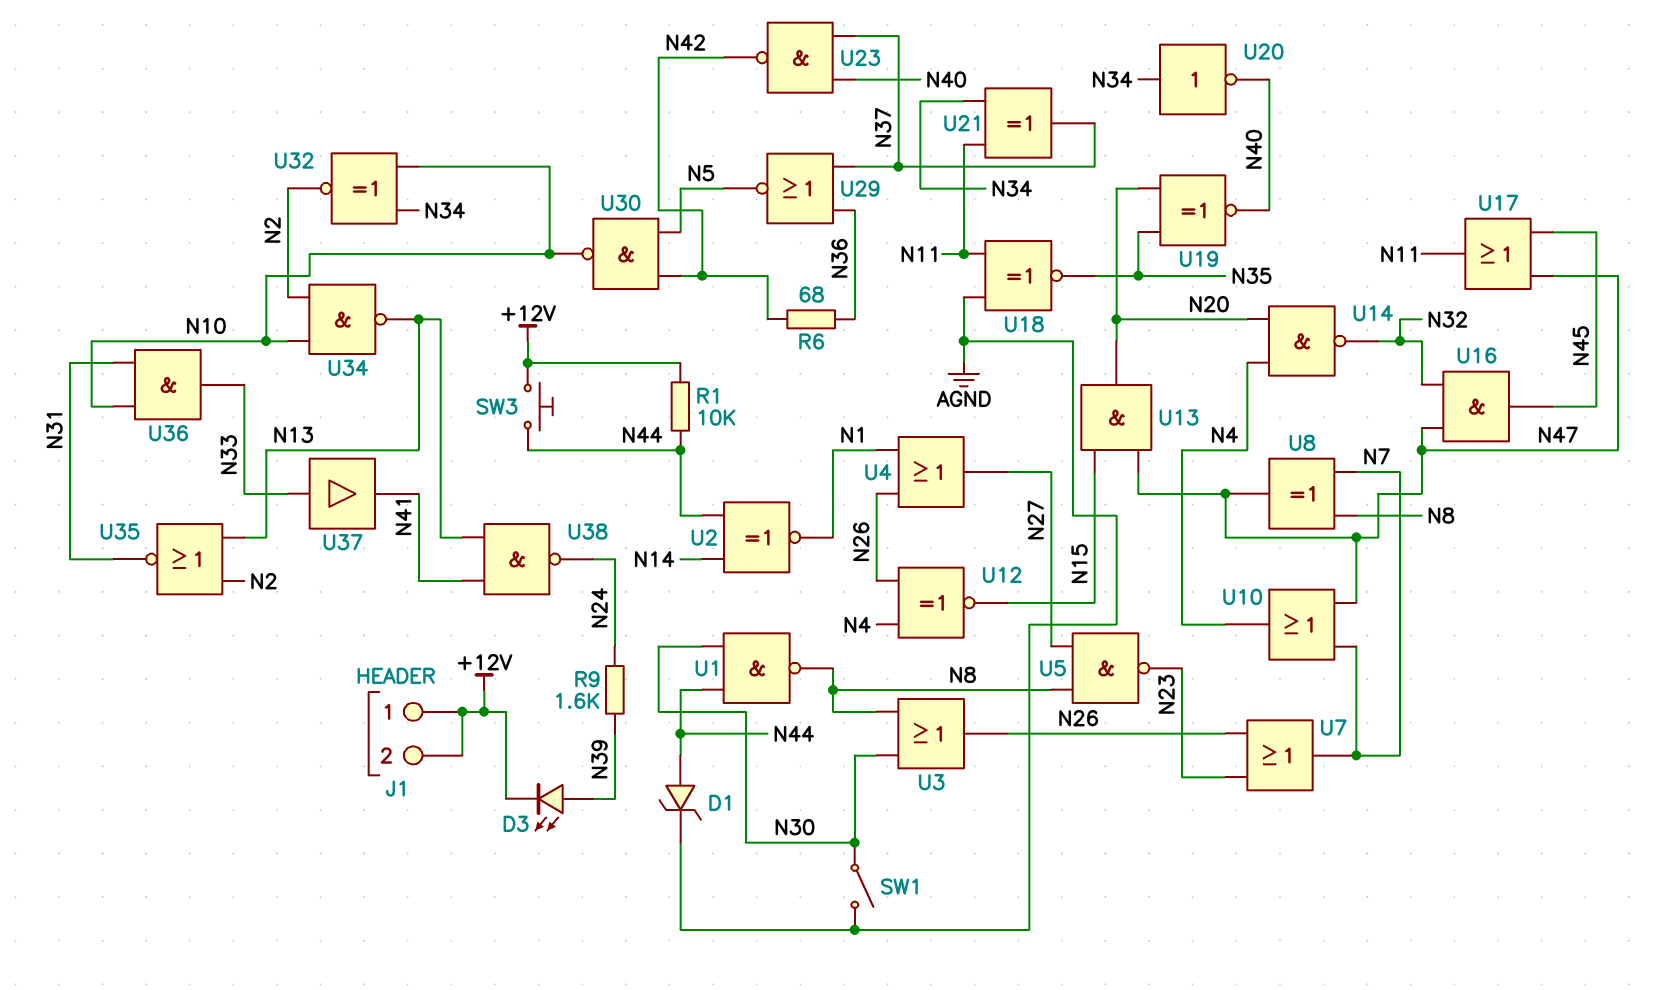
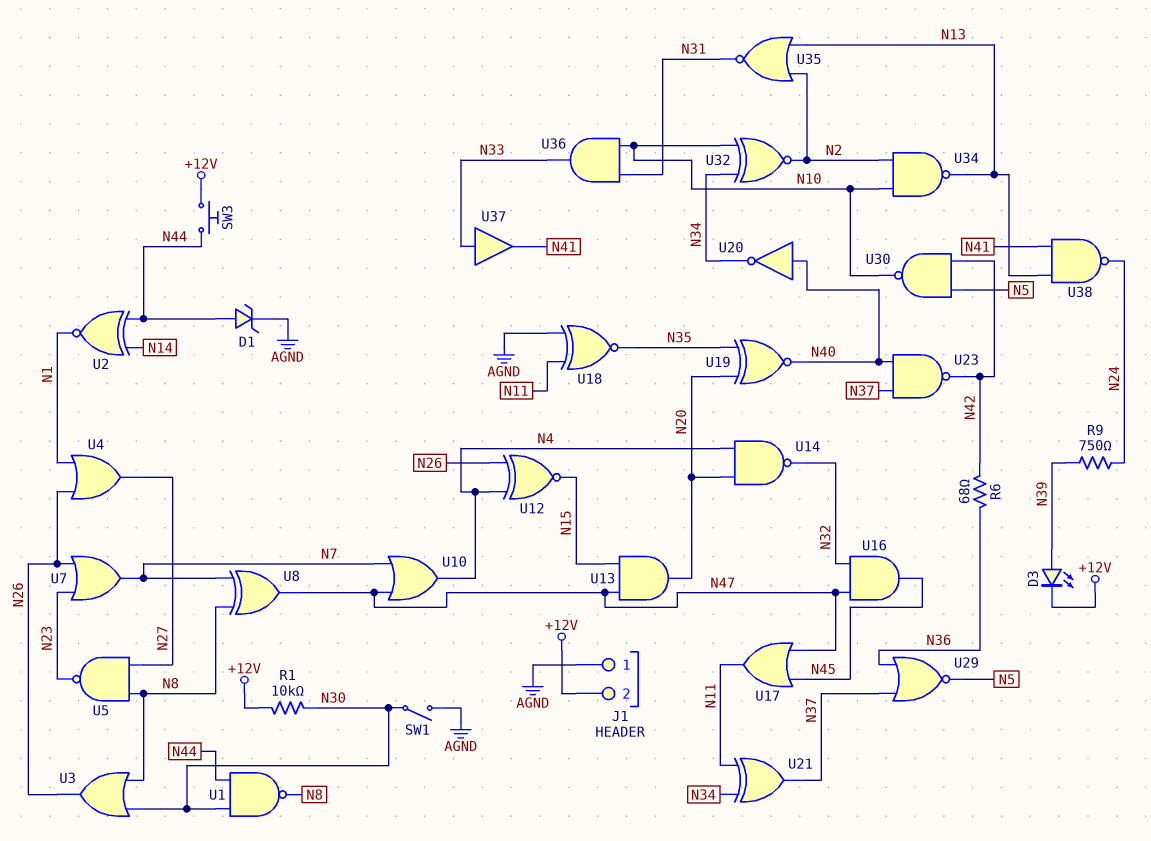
J1 pin 1: +12V -> AGND
R1: 10k (+12V, N44) -> 10k (+12V, N30)
R9: 1.6k (N24, N39) -> 750 (N24, N39)
U20: NOT (in N34, out N40) -> NOT (in N40, out N34)

